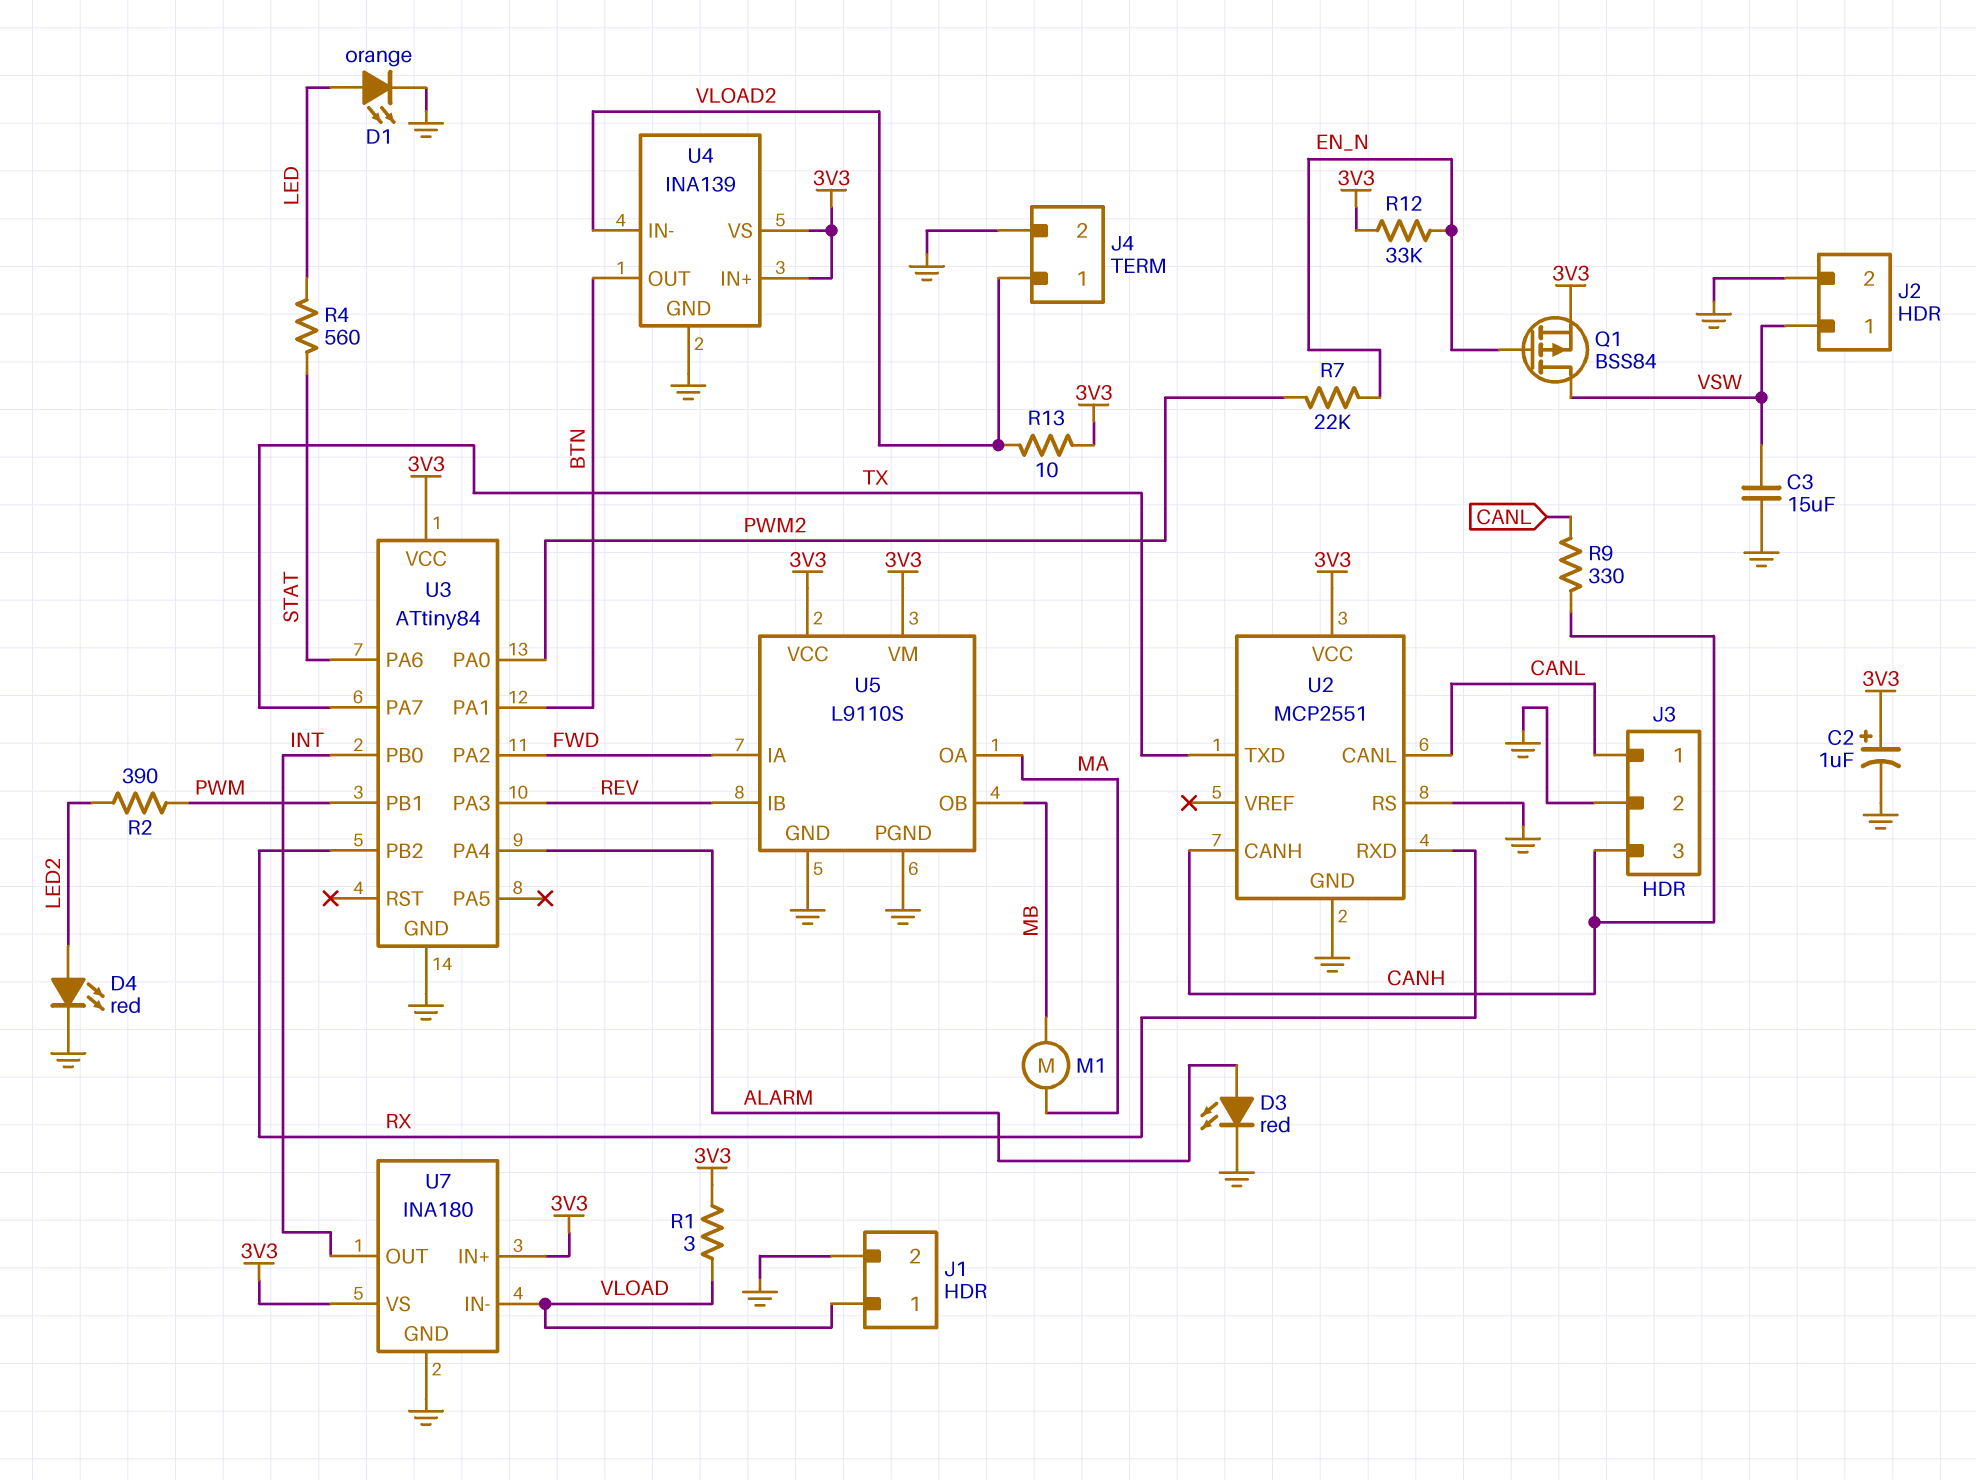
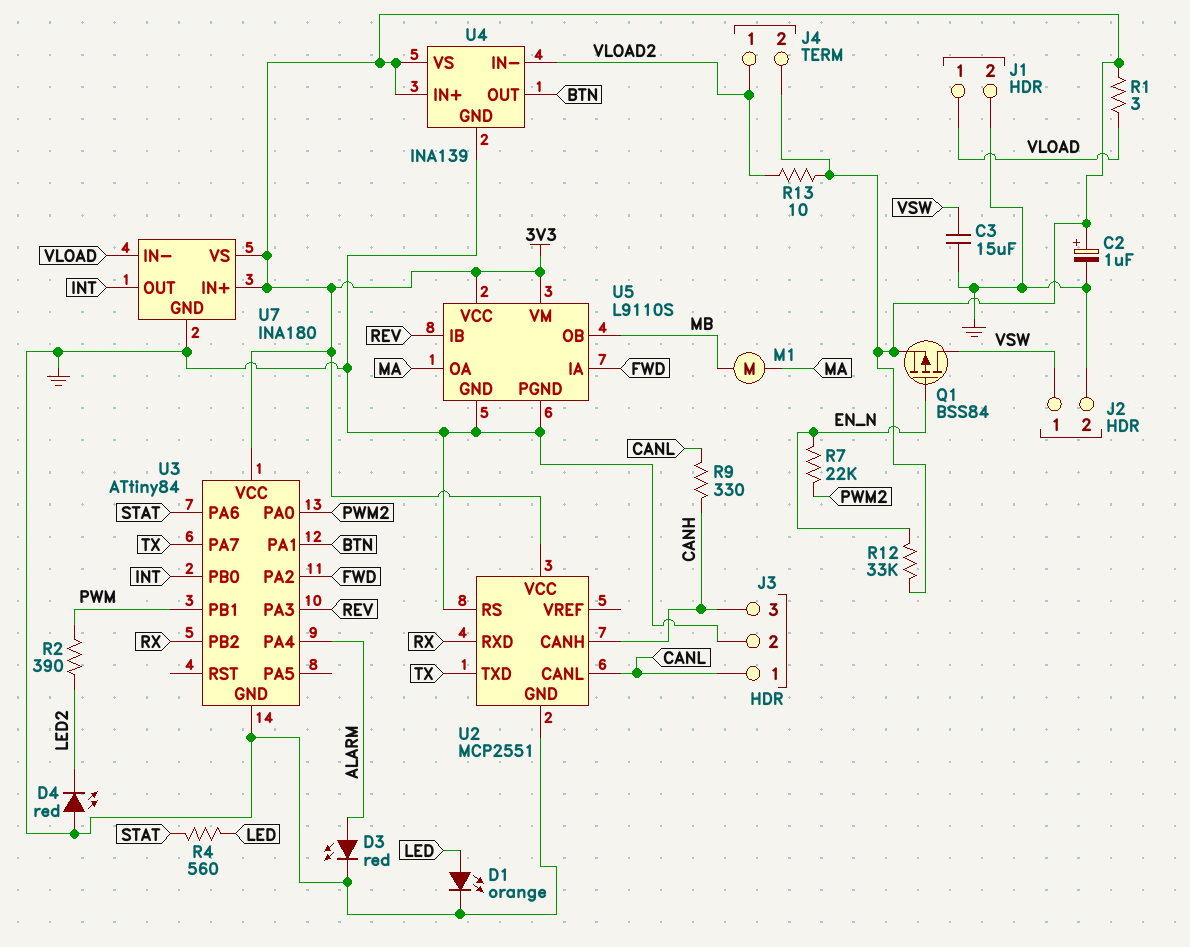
D4: LED red (A LED2, K GND) -> LED red (A GND, K LED2)
J4 pin 2: GND -> 3V3

